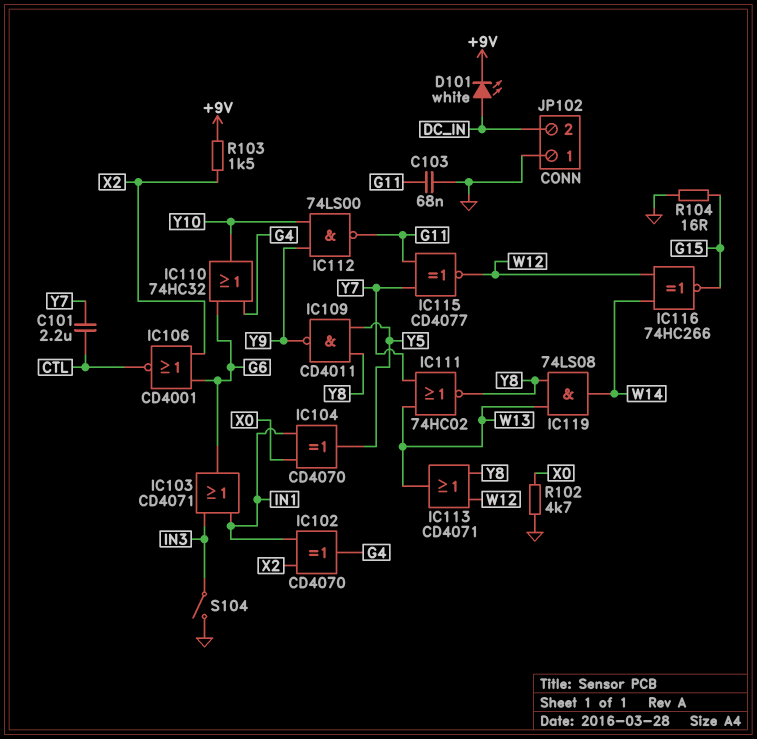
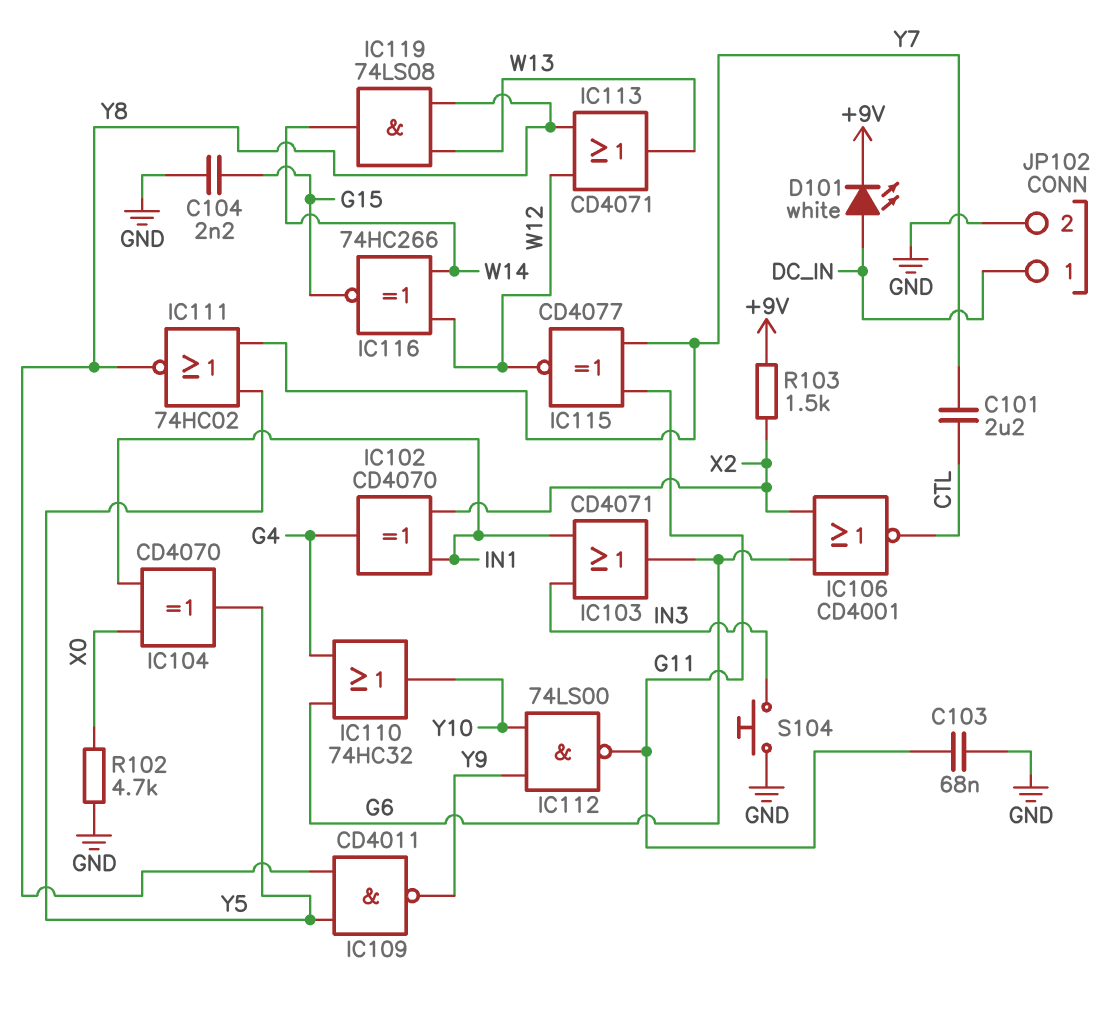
C104: none -> 2.2nF (G15, GND)
IC111: NOR 74HC02 (in W13, in Y7, out Y8) -> NOR 74HC02 (in Y5, in Y7, out Y8)
JP102 pin 1: GND -> DC_IN
JP102 pin 2: DC_IN -> GND
R104: 16 (G15, GND) -> none
S104: switch (GND, IN3) -> button (GND, IN3)

